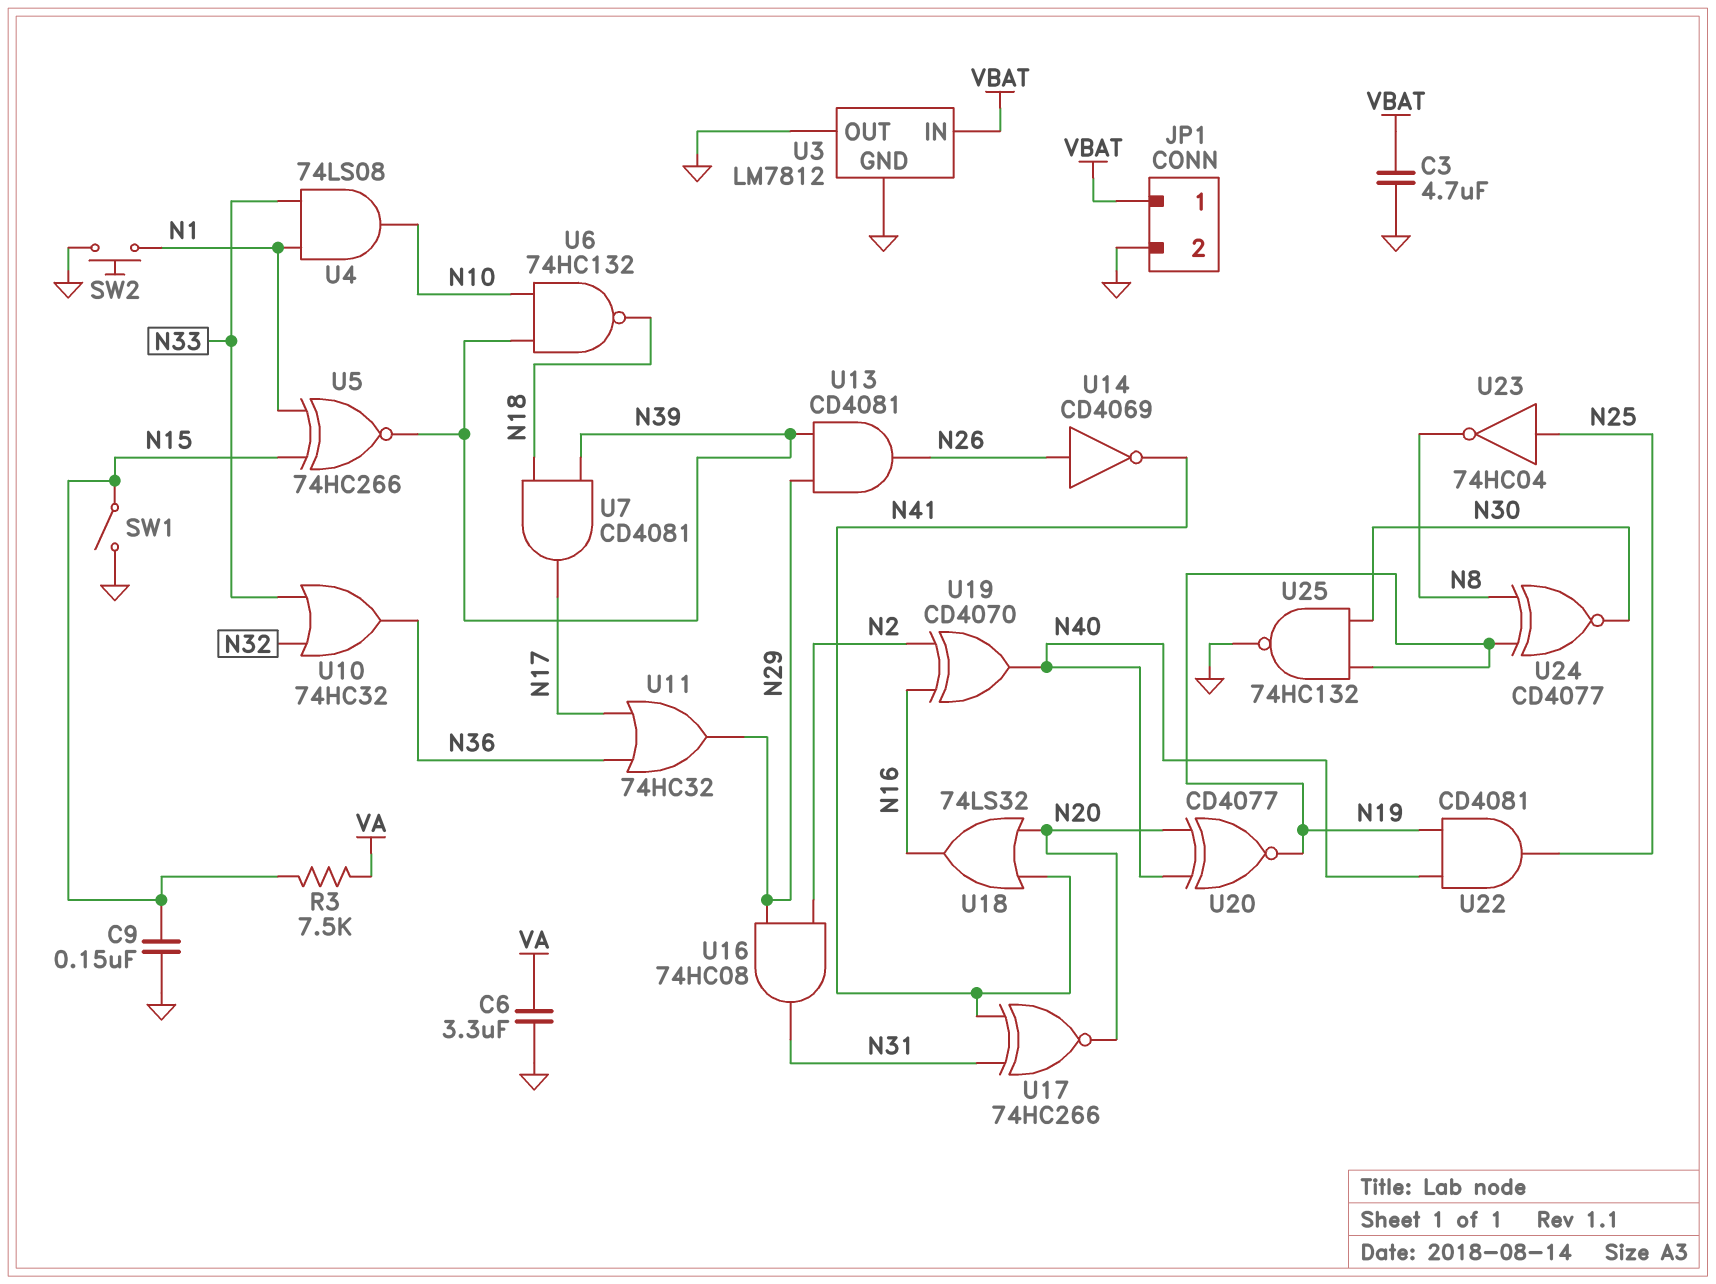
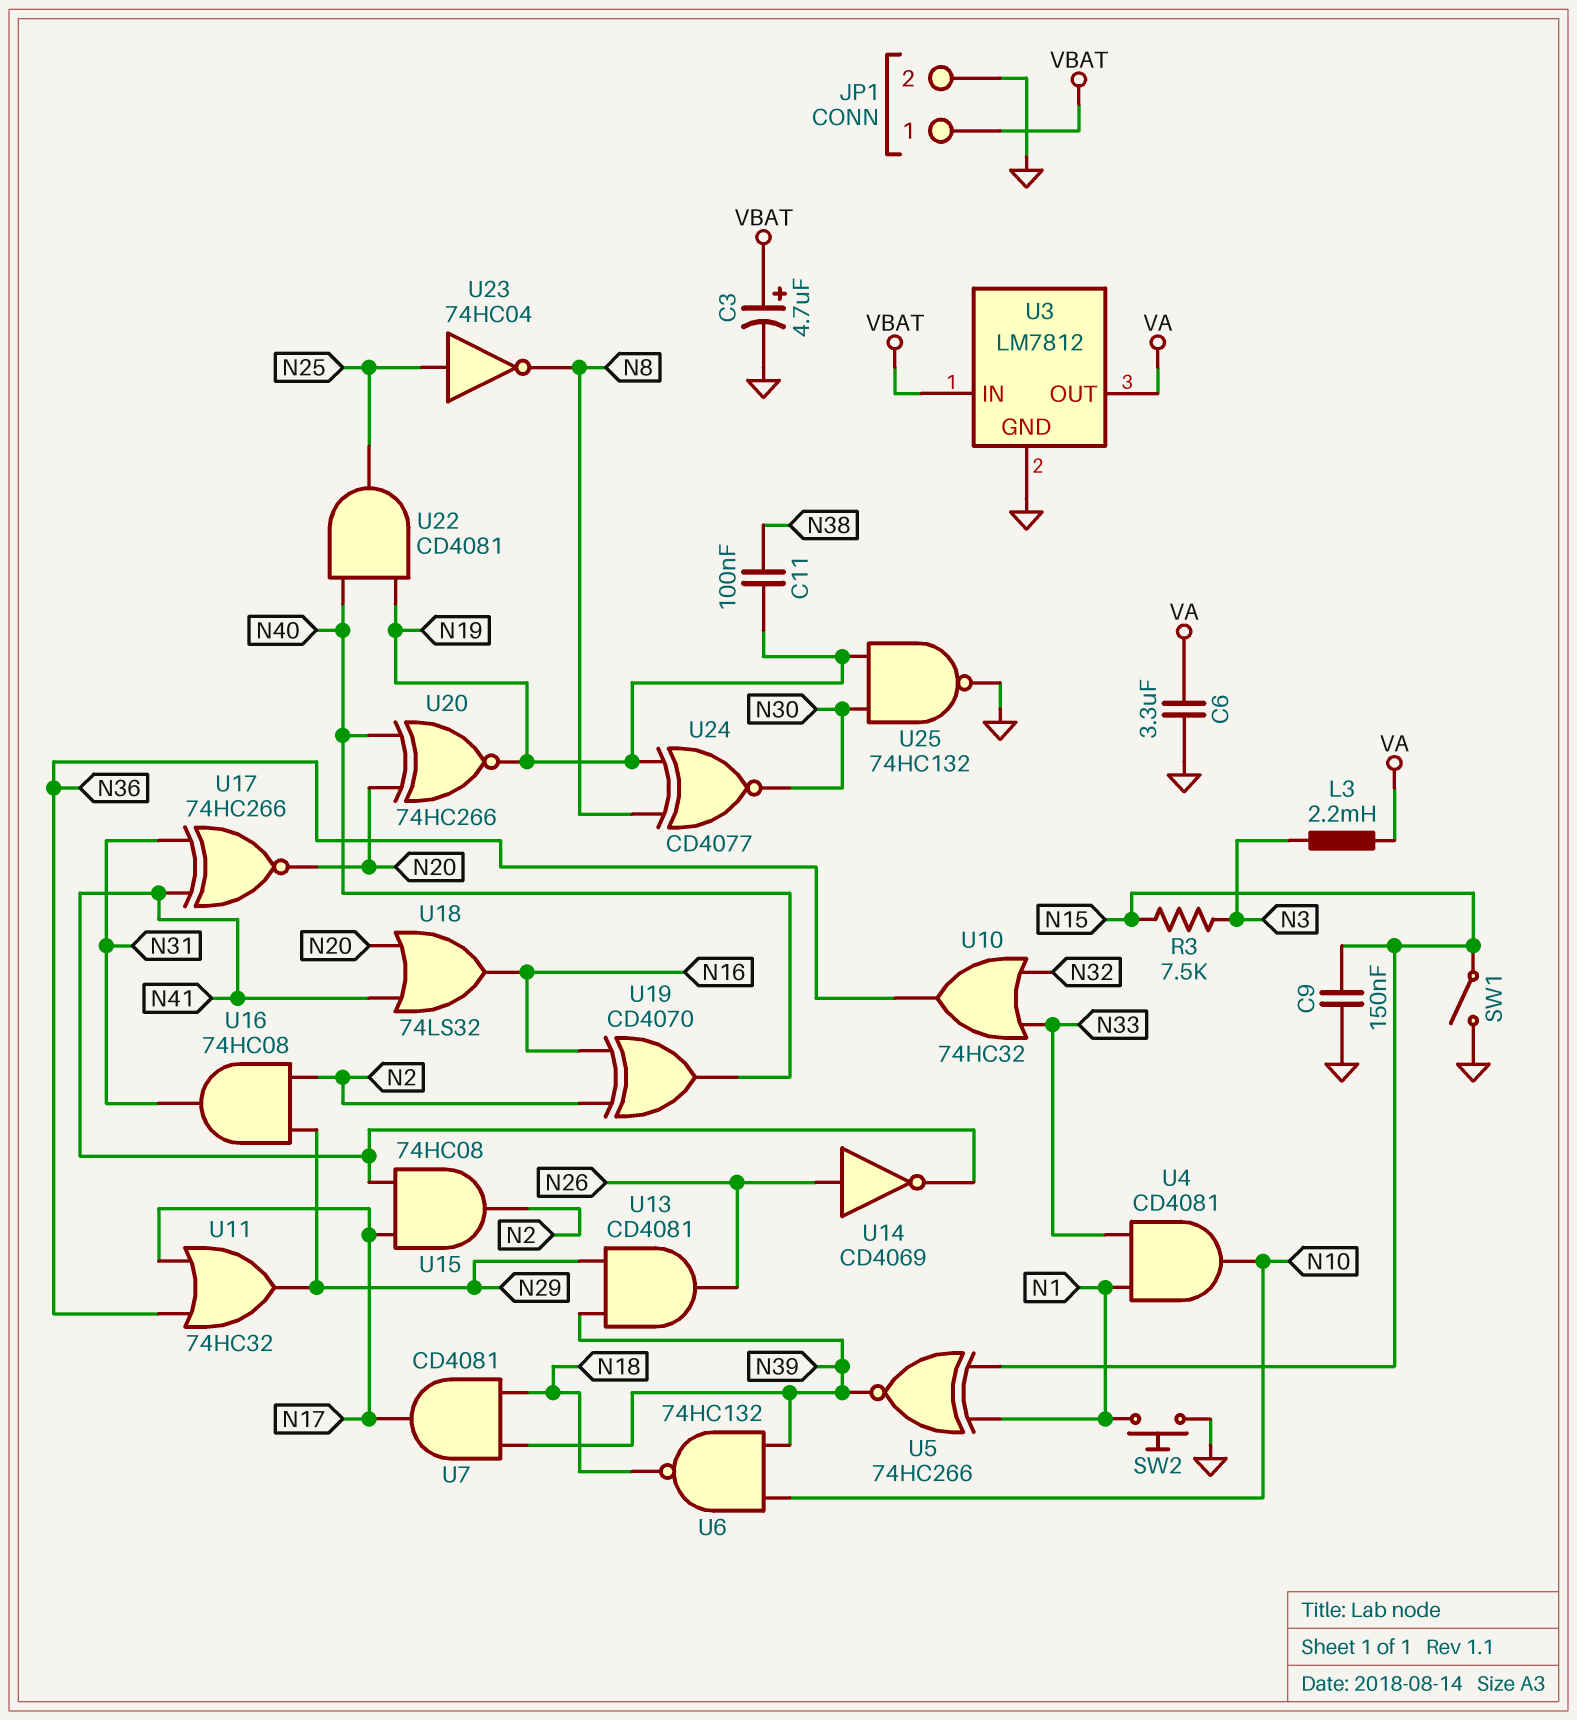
C3: 4.7uF (GND, VBAT) -> 4.7uF (plus VBAT, minus GND)
C11: none -> 100nF (N19, N38)
L3: none -> 2.2mH (N3, VA)
R3: 7.5k (N15, VA) -> 7.5k (N3, N15)
U3 pin OUT: GND -> VA
U4: AND 74LS08 (in N1, in N33, out N10) -> AND CD4081 (in N1, in N33, out N10)
U15: none -> AND 74HC08 (in N17, in N41, out N2)
U20: XNOR CD4077 (in N20, in N40, out N19) -> XNOR 74HC266 (in N20, in N40, out N19)

